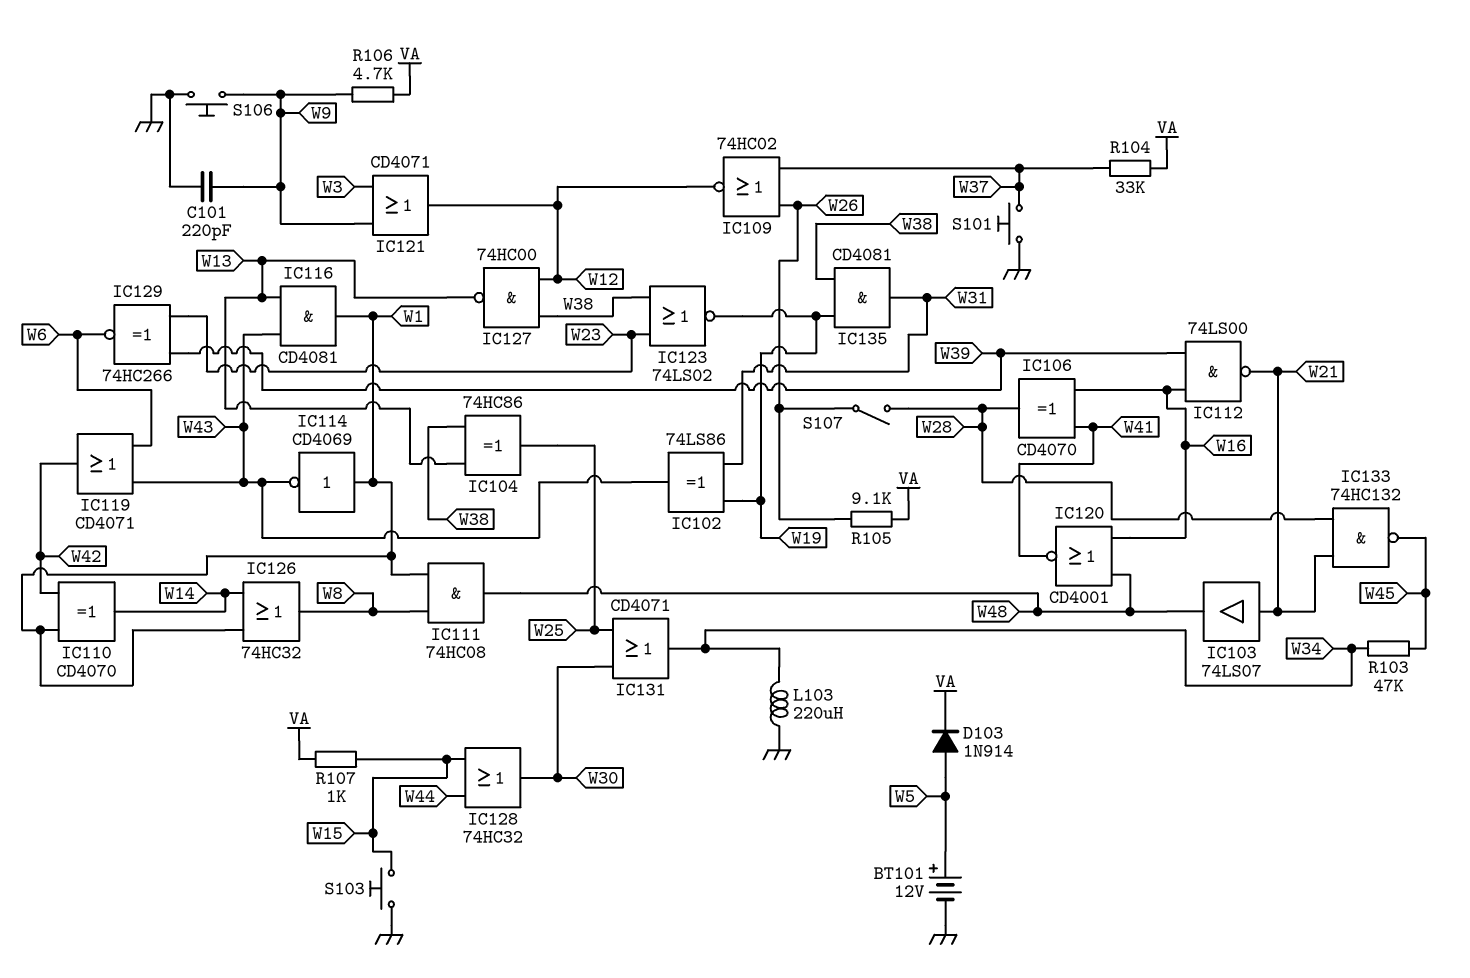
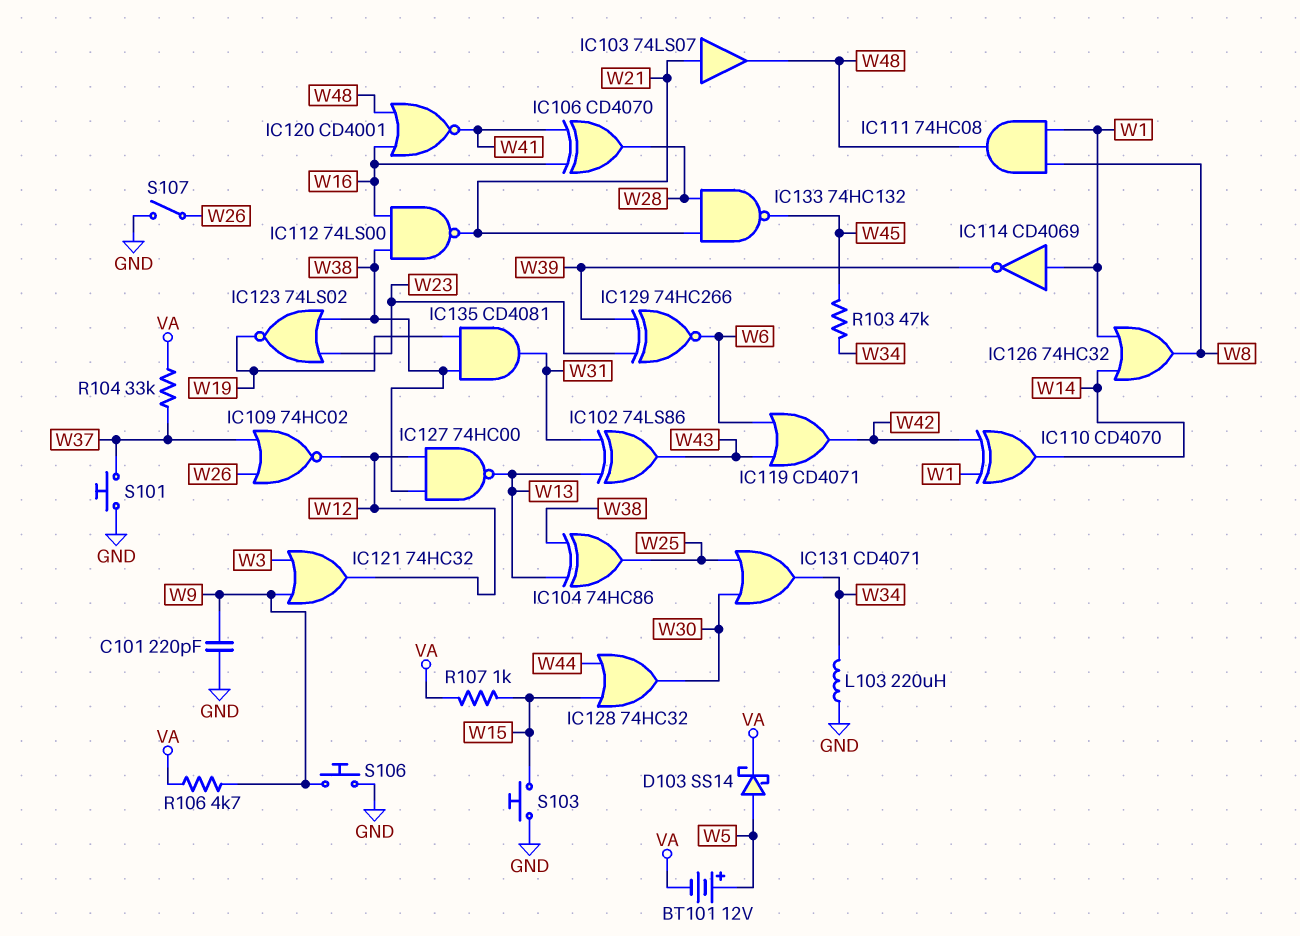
BT101: 12V (plus W5, minus GND) -> 12V (plus W5, minus VA)
D103: diode 1N914 (A W5, K VA) -> schottky SS14 (A W5, K VA)
IC102: XOR 74LS86 (in W19, in W31, out W43) -> XOR 74LS86 (in W13, in W31, out W43)
IC112: NAND 74LS00 (in W16, in W39, out W21) -> NAND 74LS00 (in W16, in W38, out W21)
IC114: NOT CD4069 (in W1, out W43) -> NOT CD4069 (in W1, out W39)
IC116: AND CD4081 (in W13, in W43, out W1) -> none
IC121: OR CD4071 (in W3, in W9, out W12) -> OR 74HC32 (in W3, in W9, out W12)
R105: 9.1k (VA, W26) -> none
S107: switch (W26, W28) -> switch (GND, W26)

